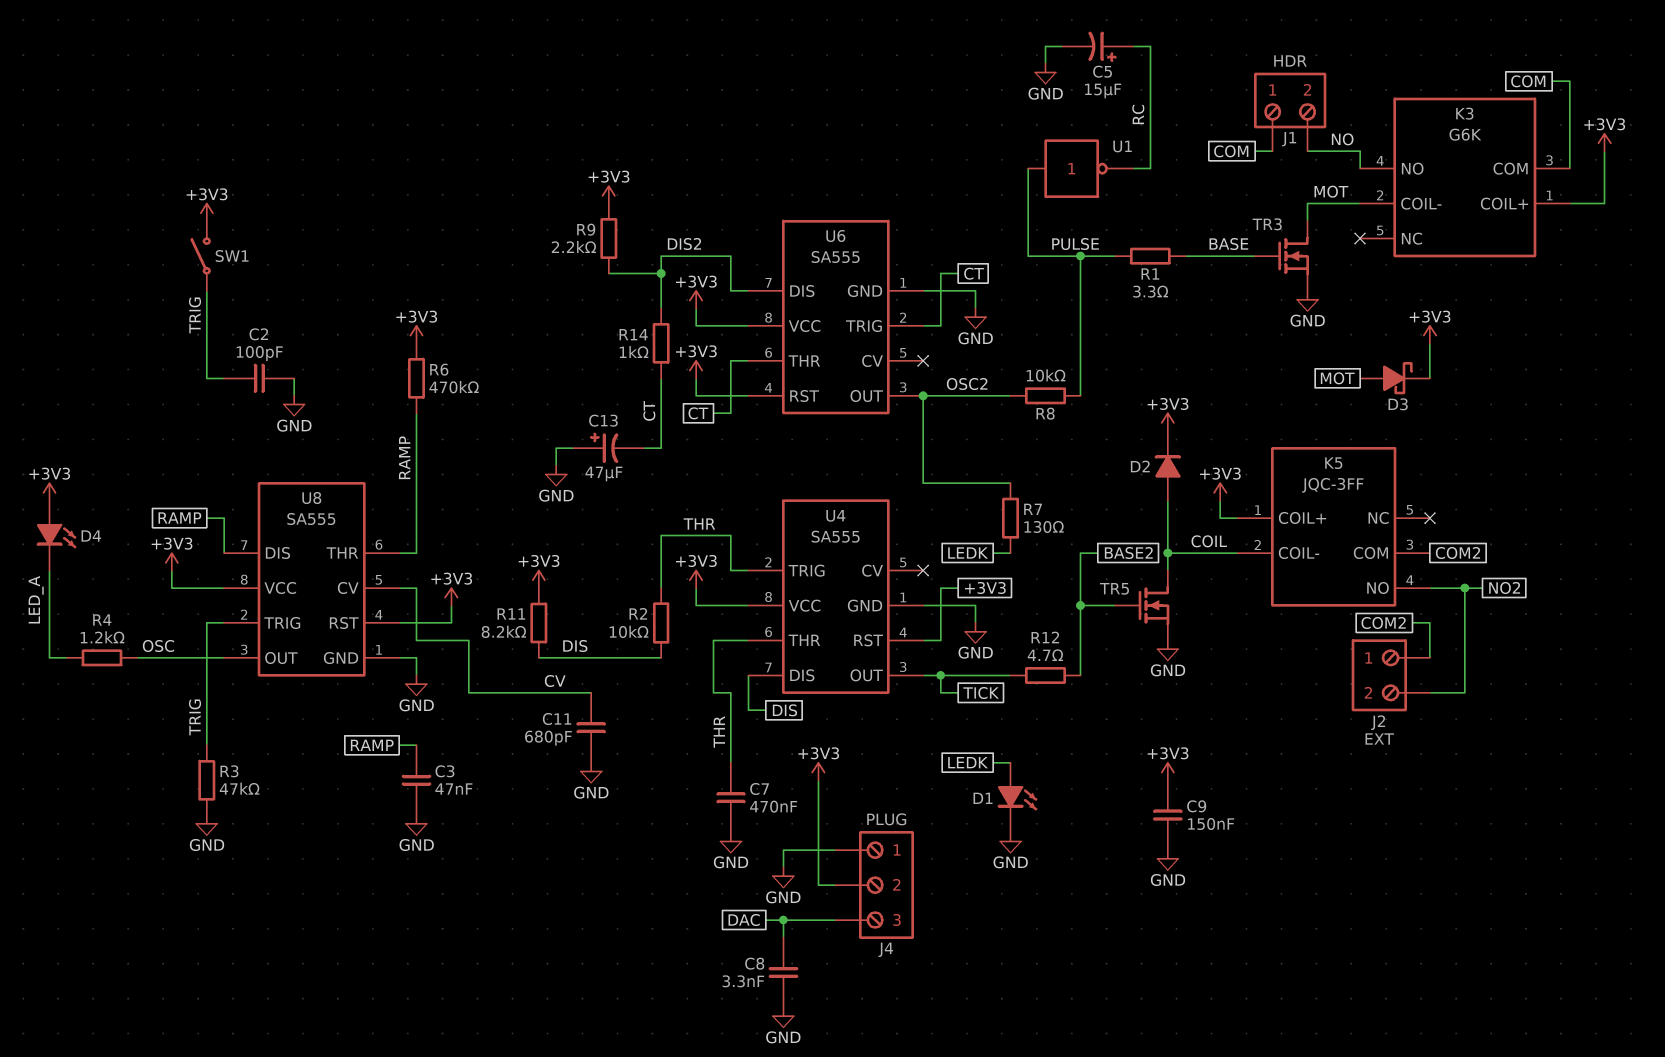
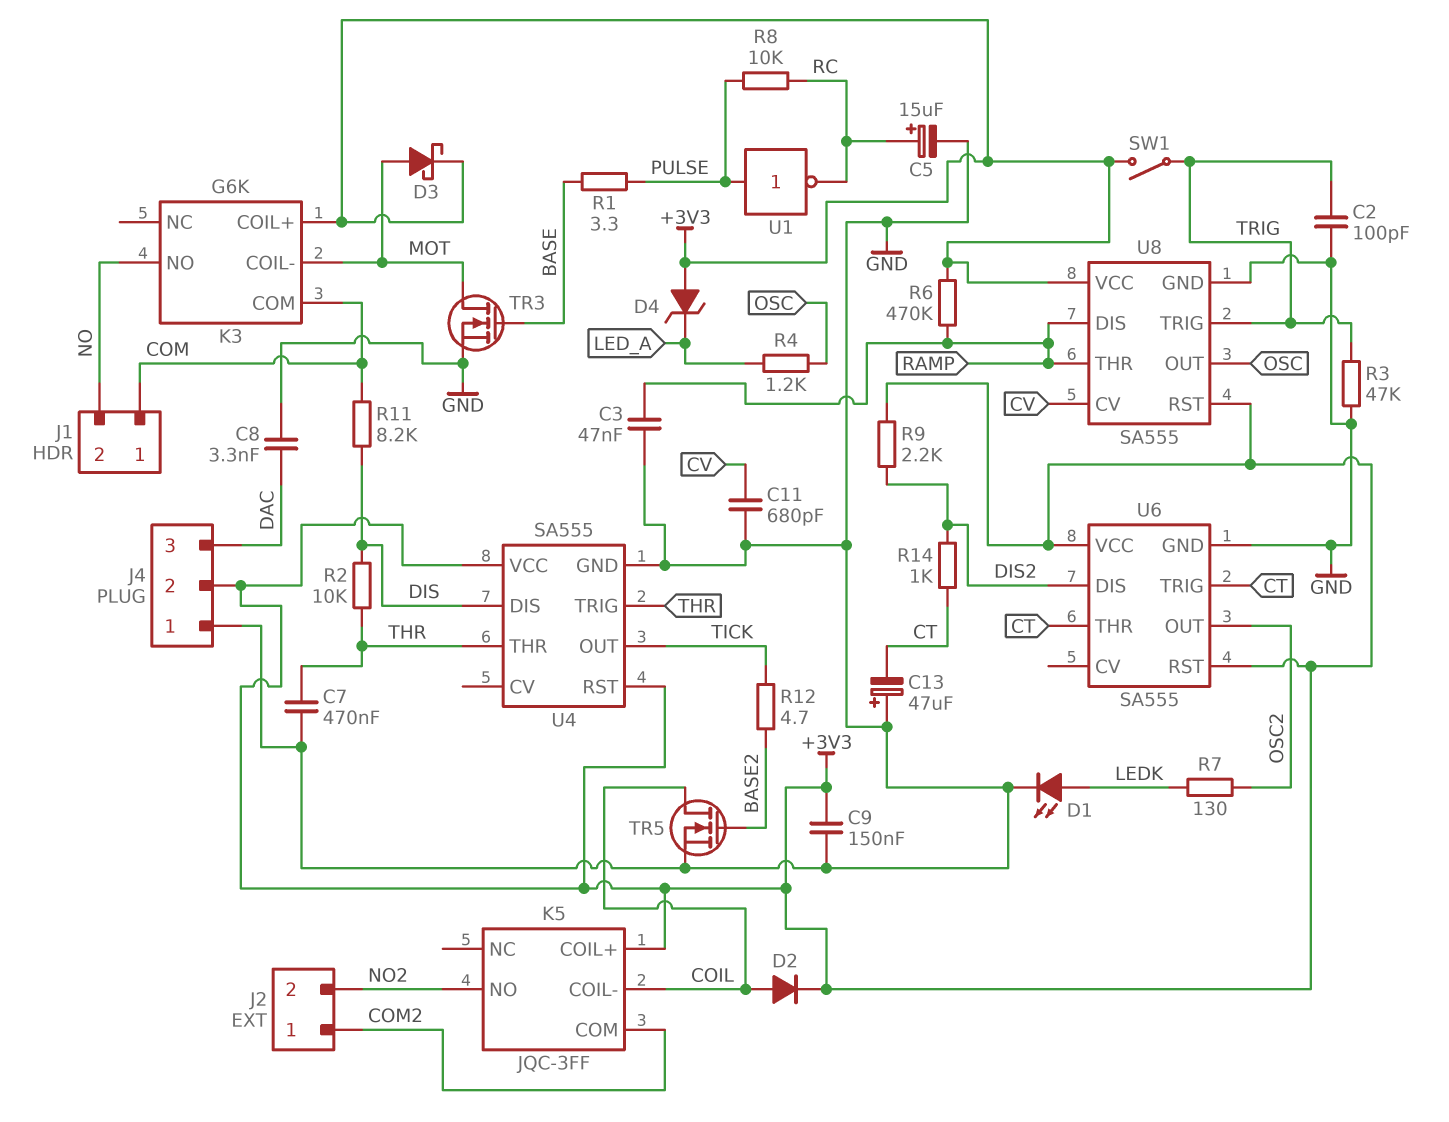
D4: LED (A +3V3, K LED_A) -> zener (A +3V3, K LED_A)
R8: 10k (OSC2, PULSE) -> 10k (PULSE, RC)
R11: 8.2k (+3V3, DIS) -> 8.2k (COM, DIS)

